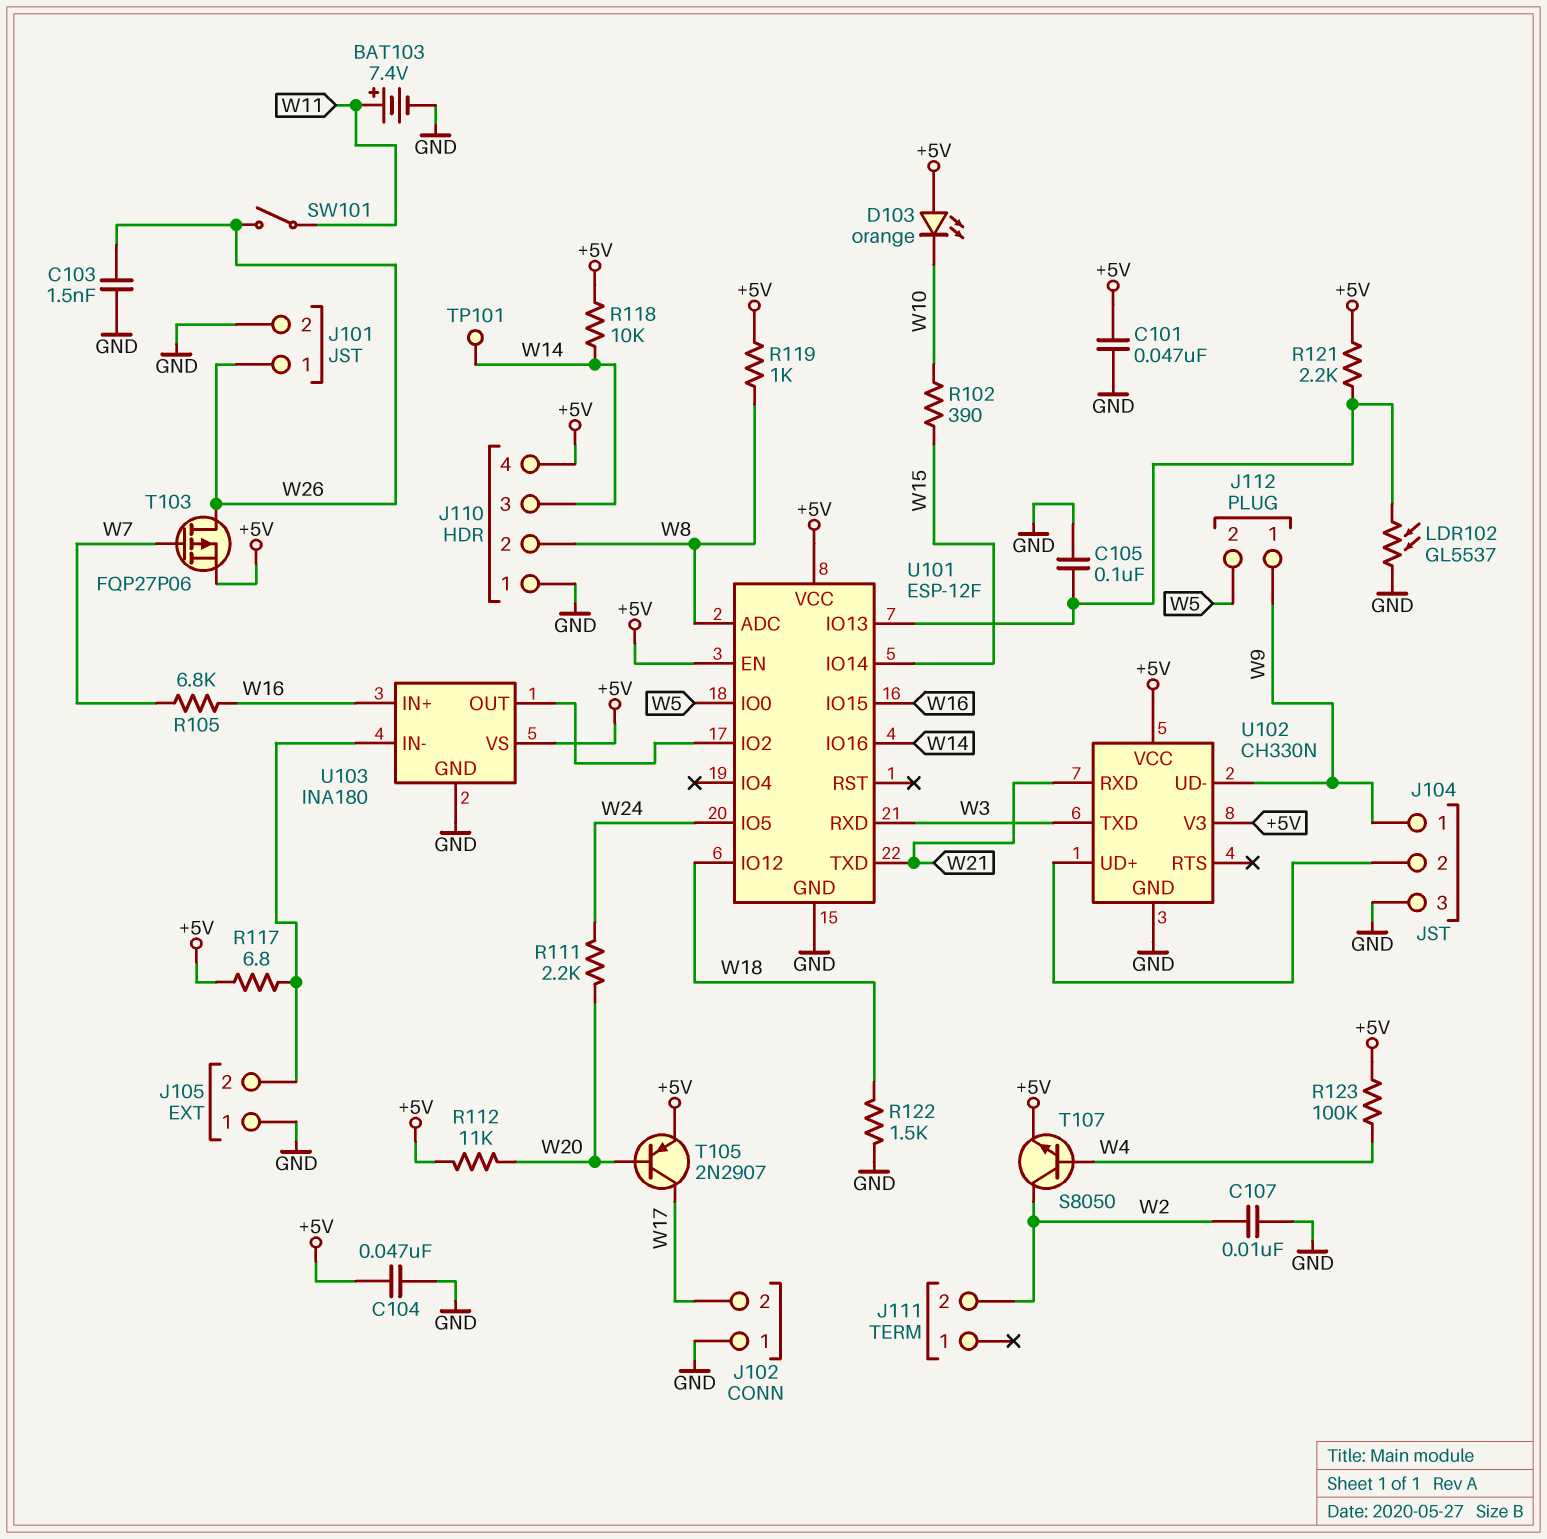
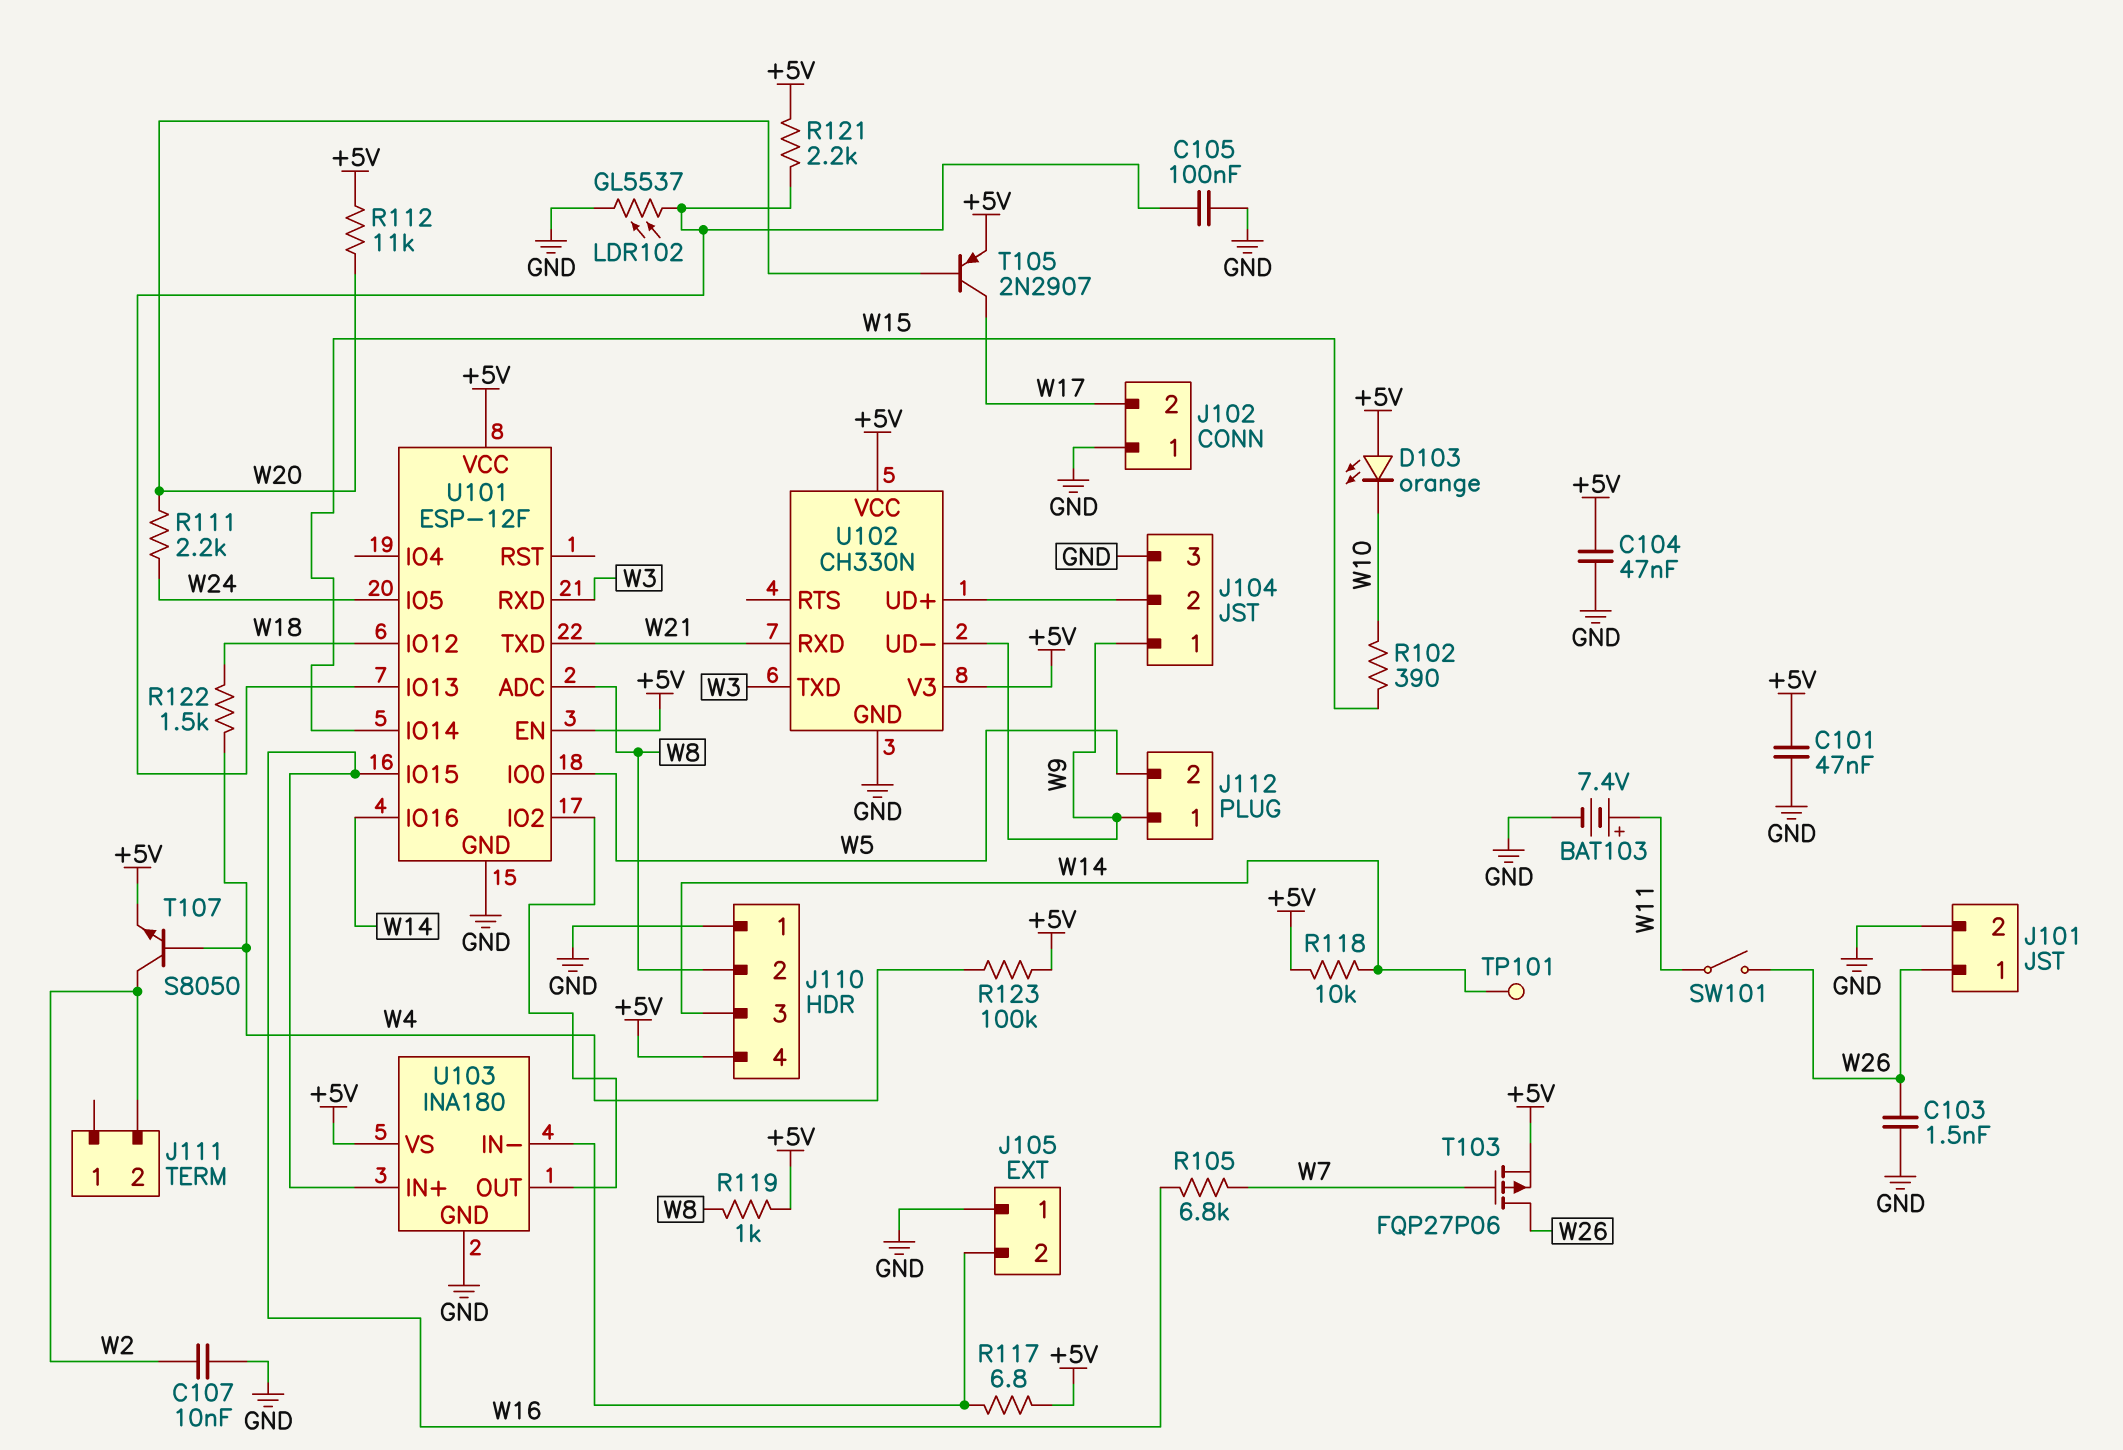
R122: 1.5k (GND, W18) -> 1.5k (W4, W18)

